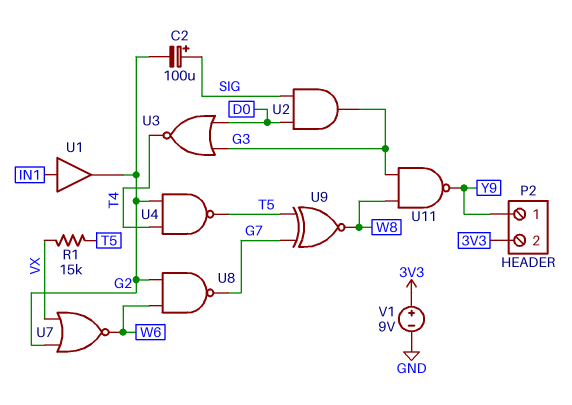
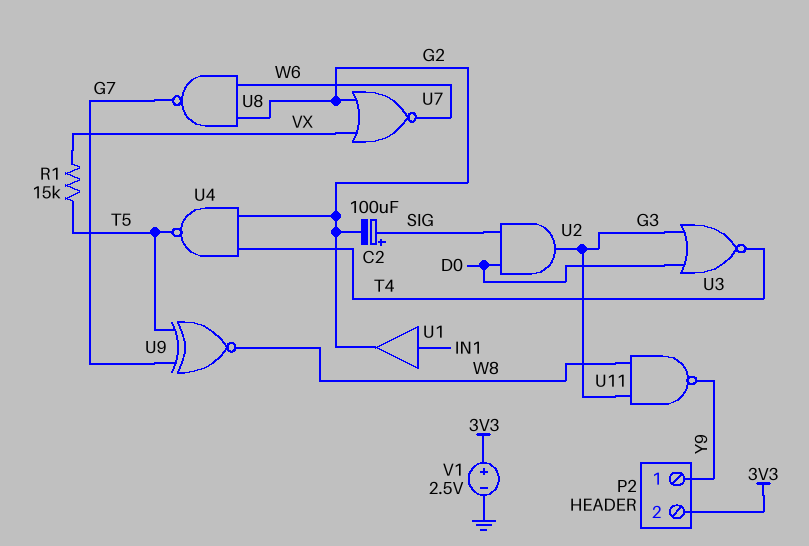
V1: 9V (plus 3V3, minus GND) -> 2.5V (plus 3V3, minus GND)

